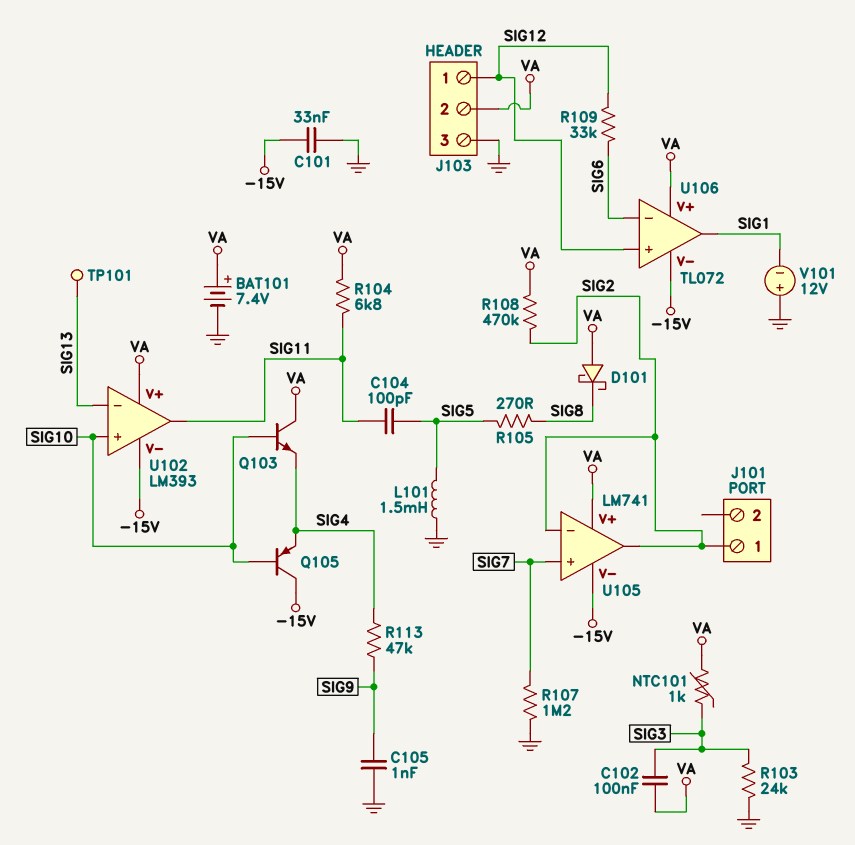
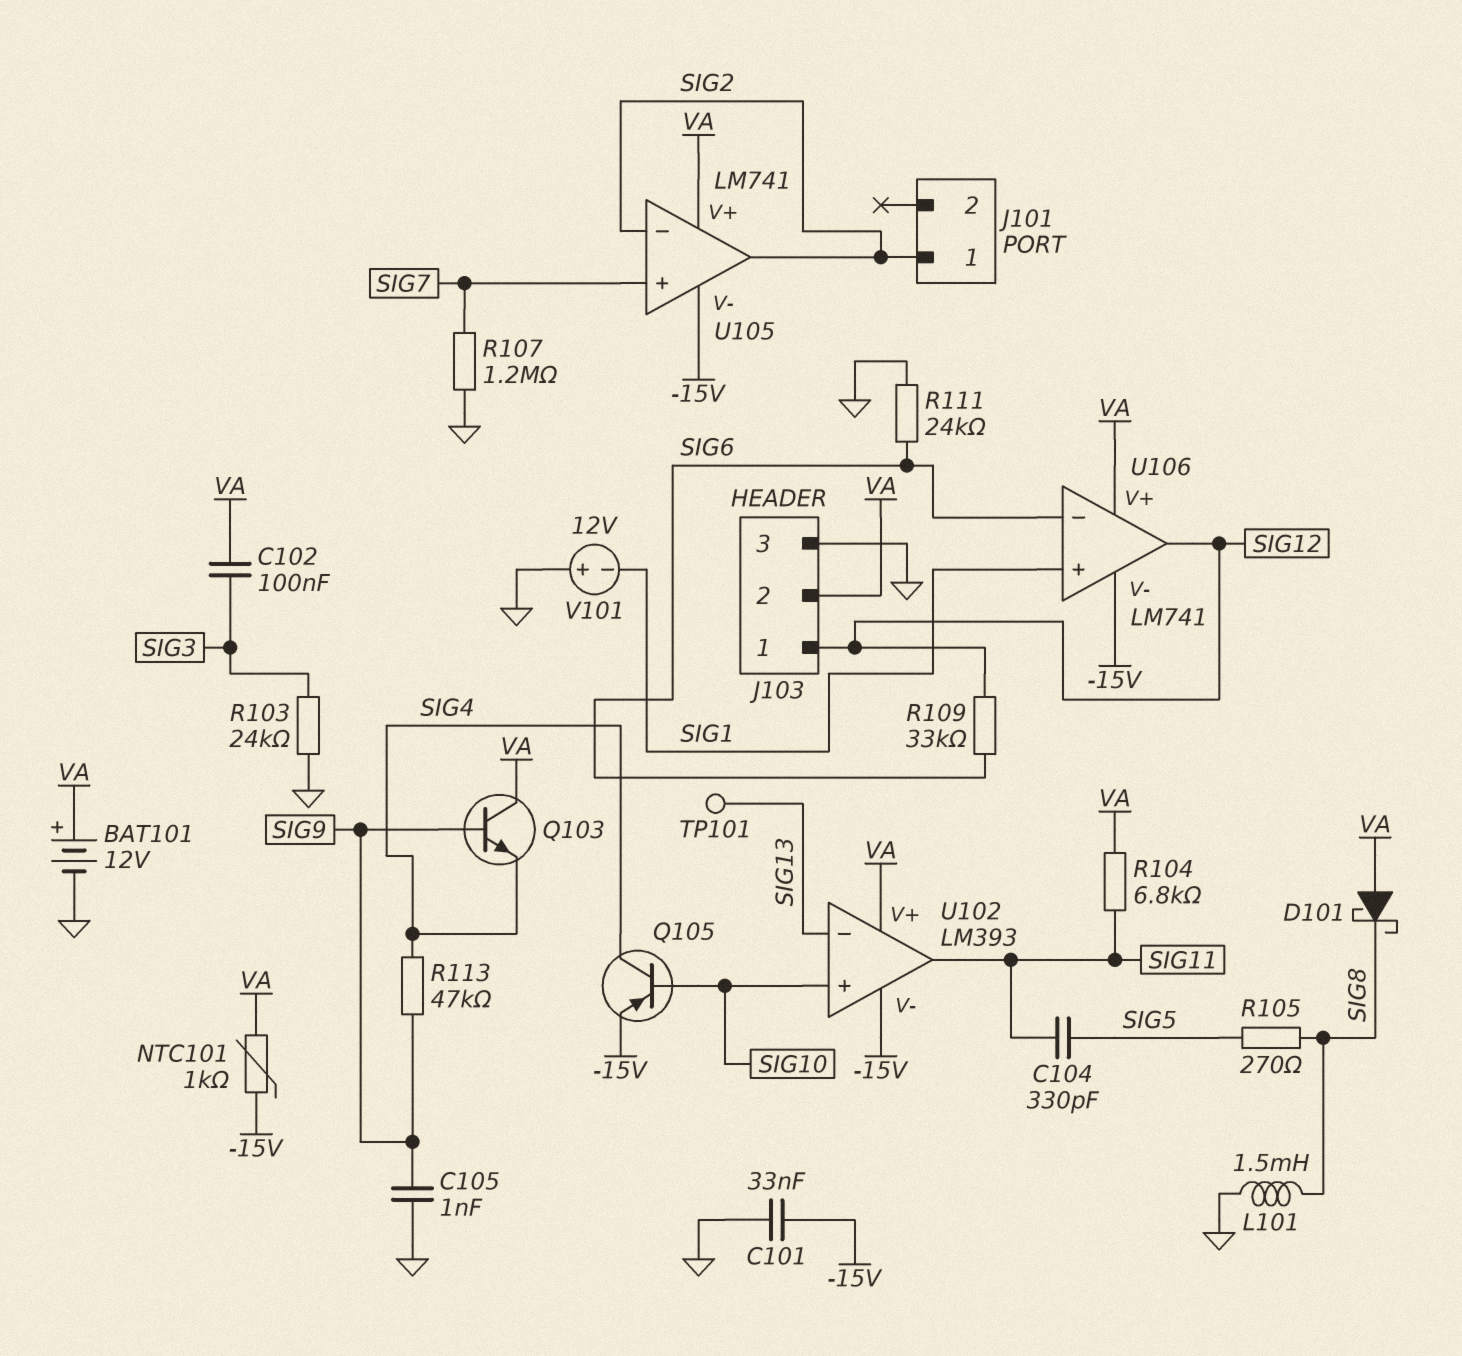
BAT101: 7.4V (plus VA, minus GND) -> 12V (plus VA, minus GND)
C104: 100pF (SIG5, SIG11) -> 330pF (SIG5, SIG11)
L101: 1.5mH (GND, SIG5) -> 1.5mH (GND, SIG8)
NTC101: 1k (SIG3, VA) -> 1k (-15V, VA)
Q103: NPN (B SIG10, C VA, E SIG4) -> NPN (B SIG9, C VA, E SIG4)
Q105: PNP (B SIG10, C -15V, E SIG4) -> PNP (B SIG10, C SIG4, E -15V)
R108: 470k (SIG2, VA) -> none
R111: none -> 24k (GND, SIG6)
U106: TL072 -> LM741
U106 pin in+: SIG12 -> SIG1
U106 pin out: SIG1 -> SIG12

